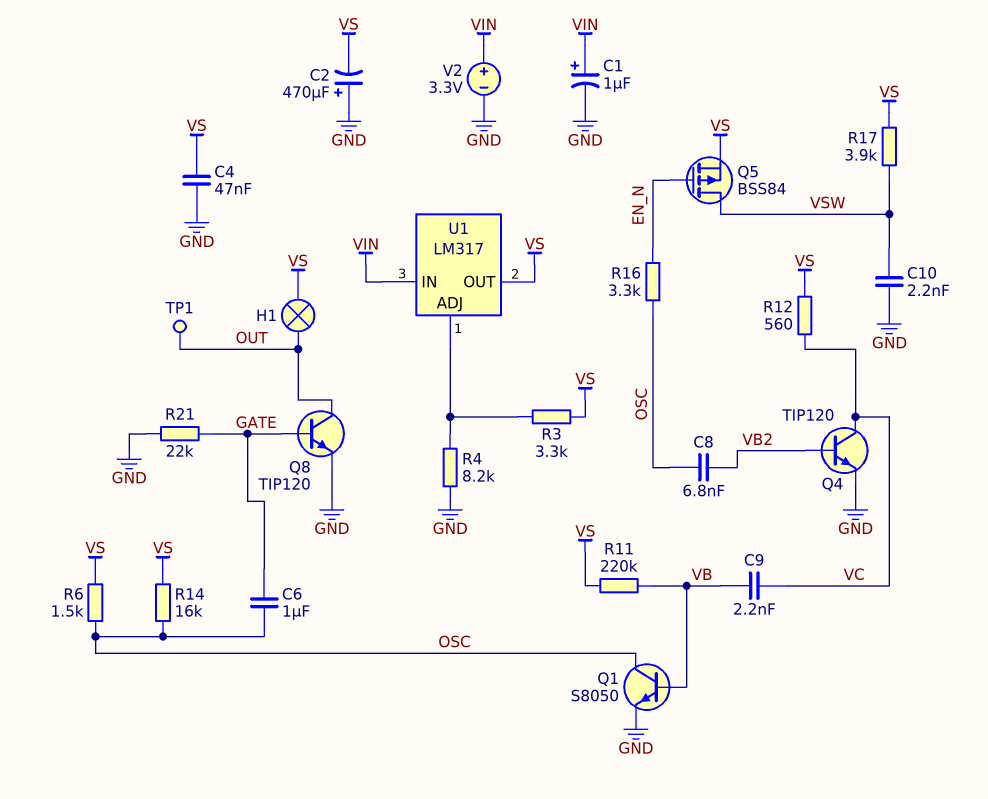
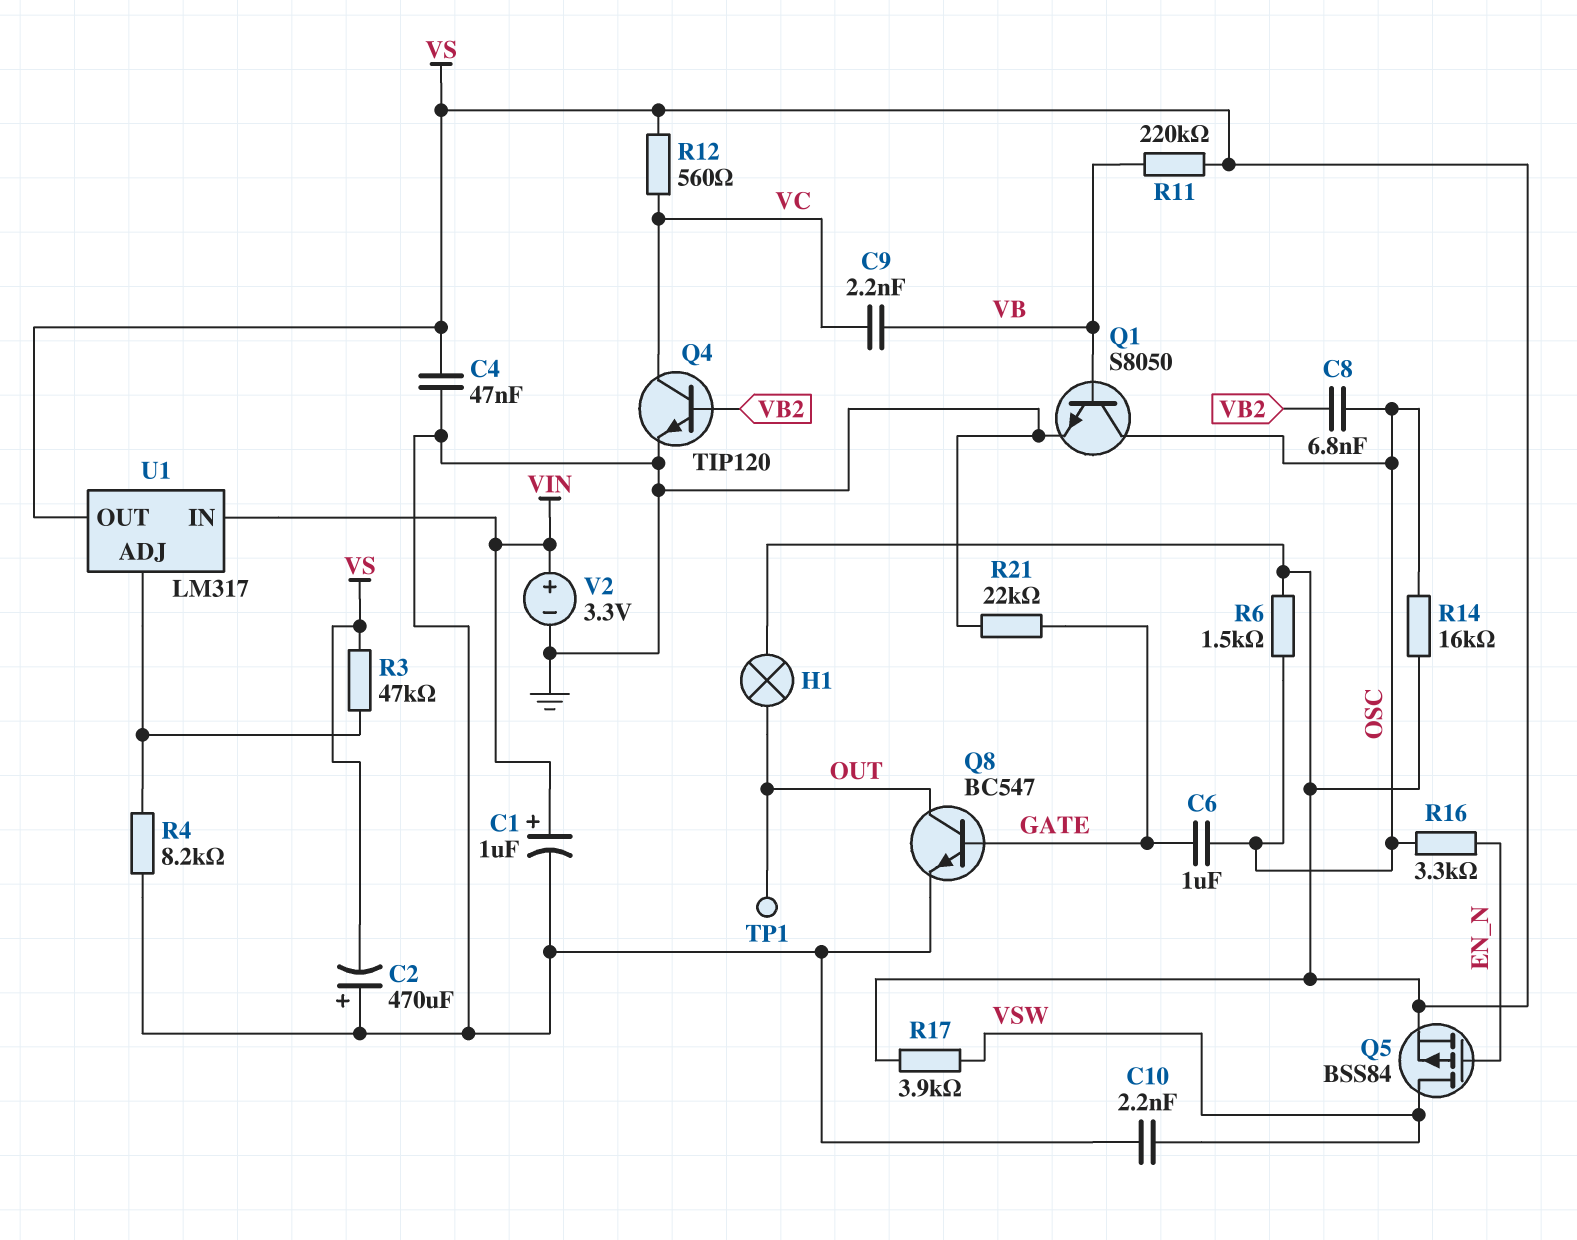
Q8: NPN TIP120 (B GATE, C OUT, E GND) -> NPN BC547 (B GATE, C OUT, E GND)
R3: 3.3k (U1/ADJ, VS) -> 47k (U1/ADJ, VS)

